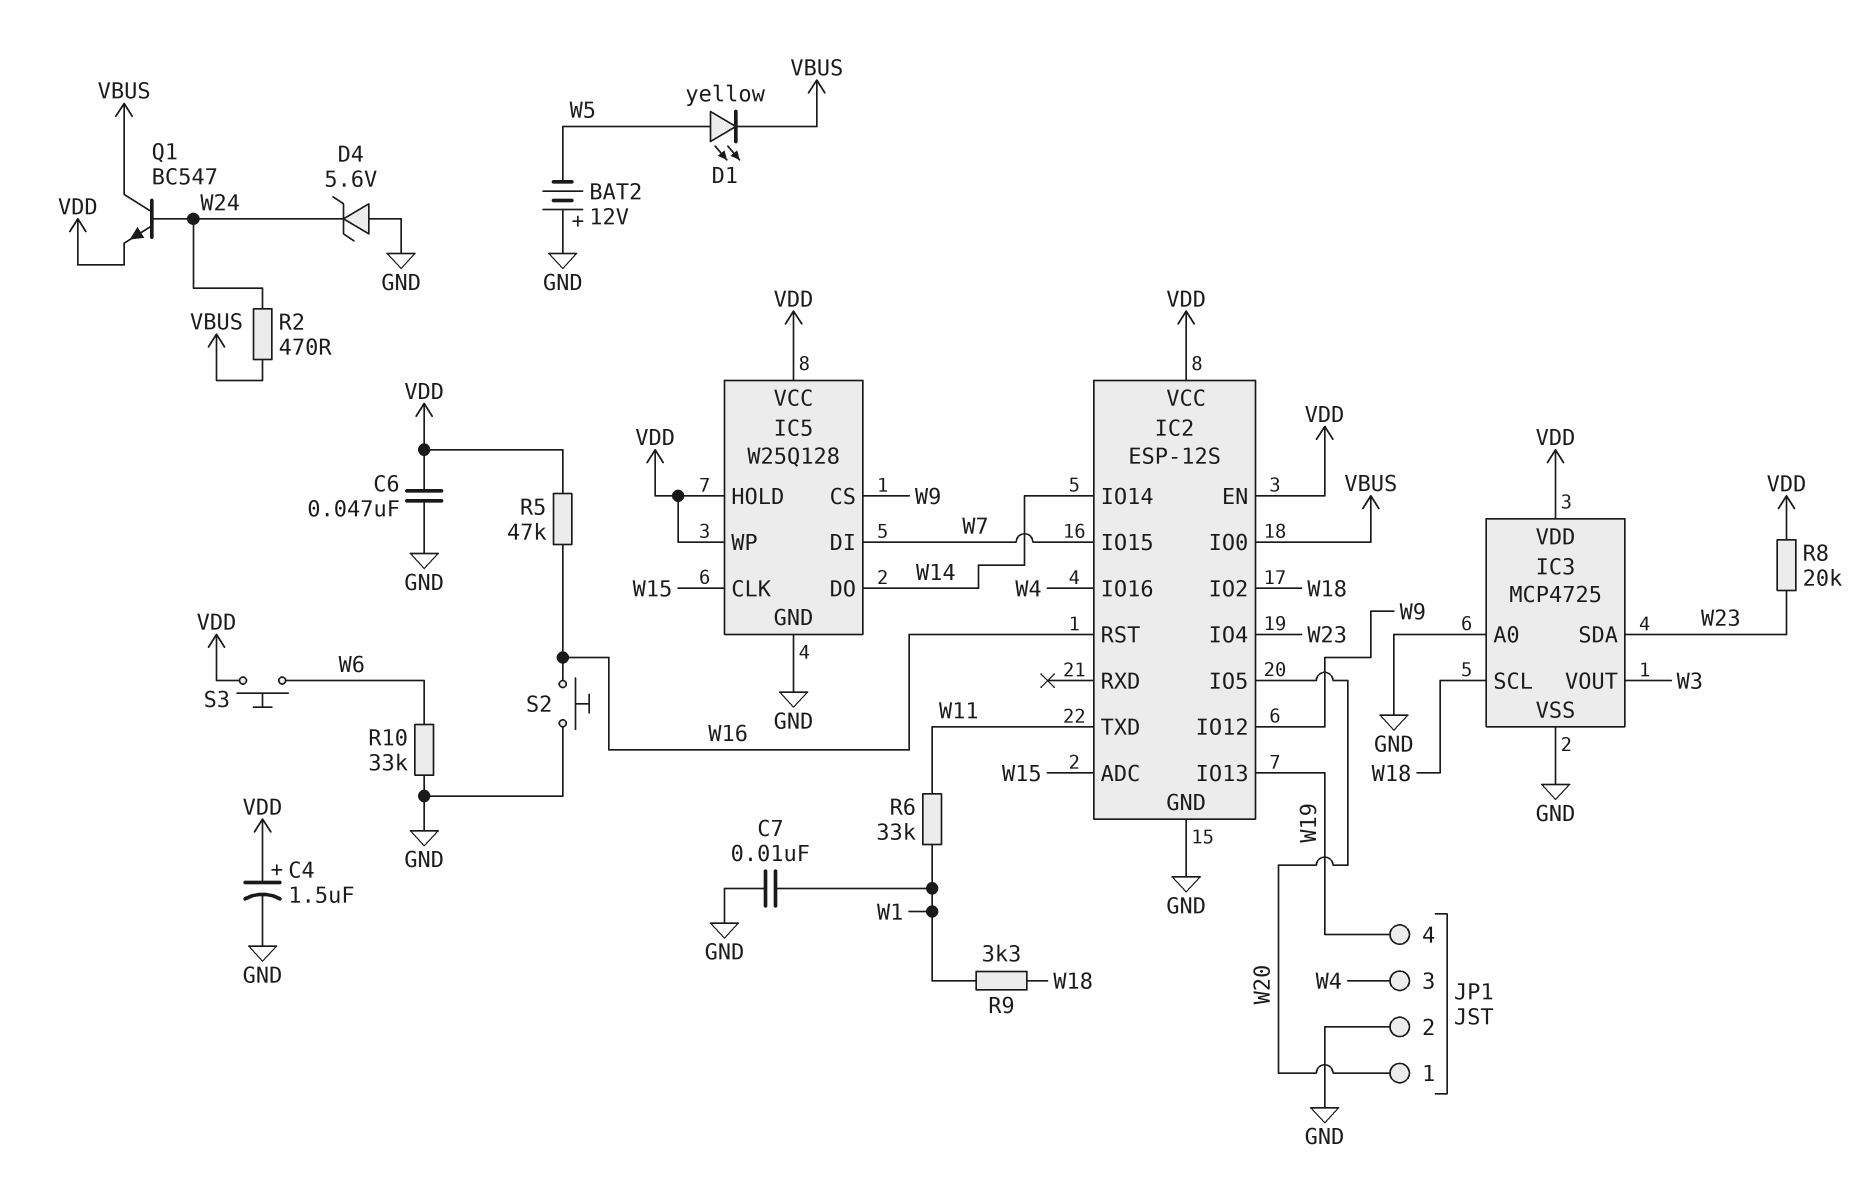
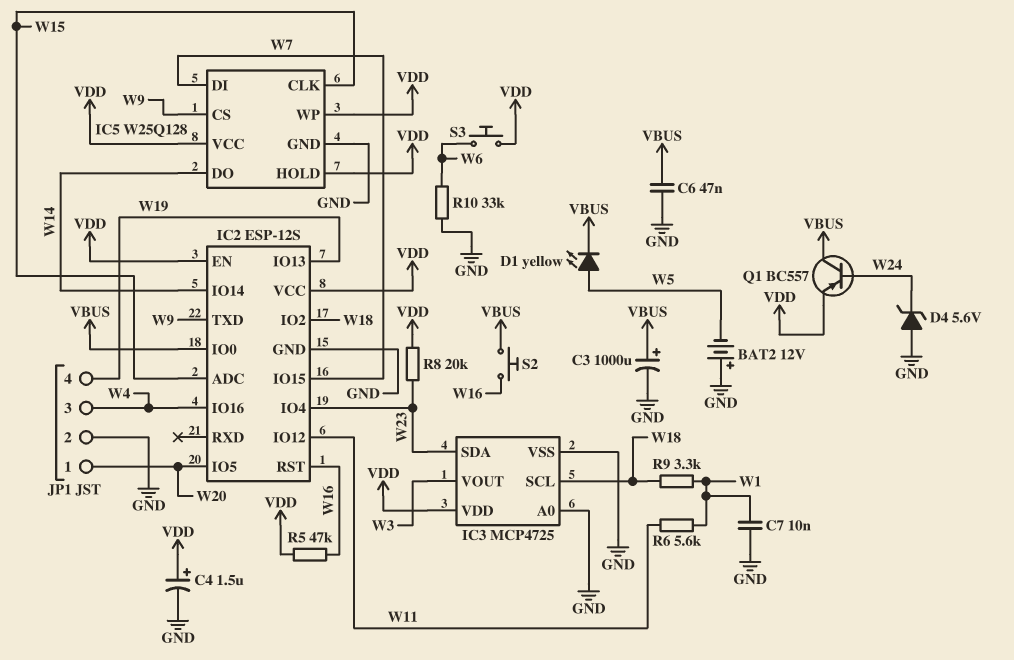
C3: none -> 1000uF (plus VBUS, minus GND)
C6: 47nF (GND, VDD) -> 47nF (GND, VBUS)
IC2 pin IO12: W9 -> W11
IC2 pin TXD: W11 -> W9
Q1: NPN BC547 (B W24, C VBUS, E VDD) -> PNP BC557 (B W24, C VBUS, E VDD)
R2: 470 (VBUS, W24) -> none
R6: 33k (W1, W11) -> 5.6k (W1, W11)
S2: button (GND, W16) -> button (VBUS, W16)

